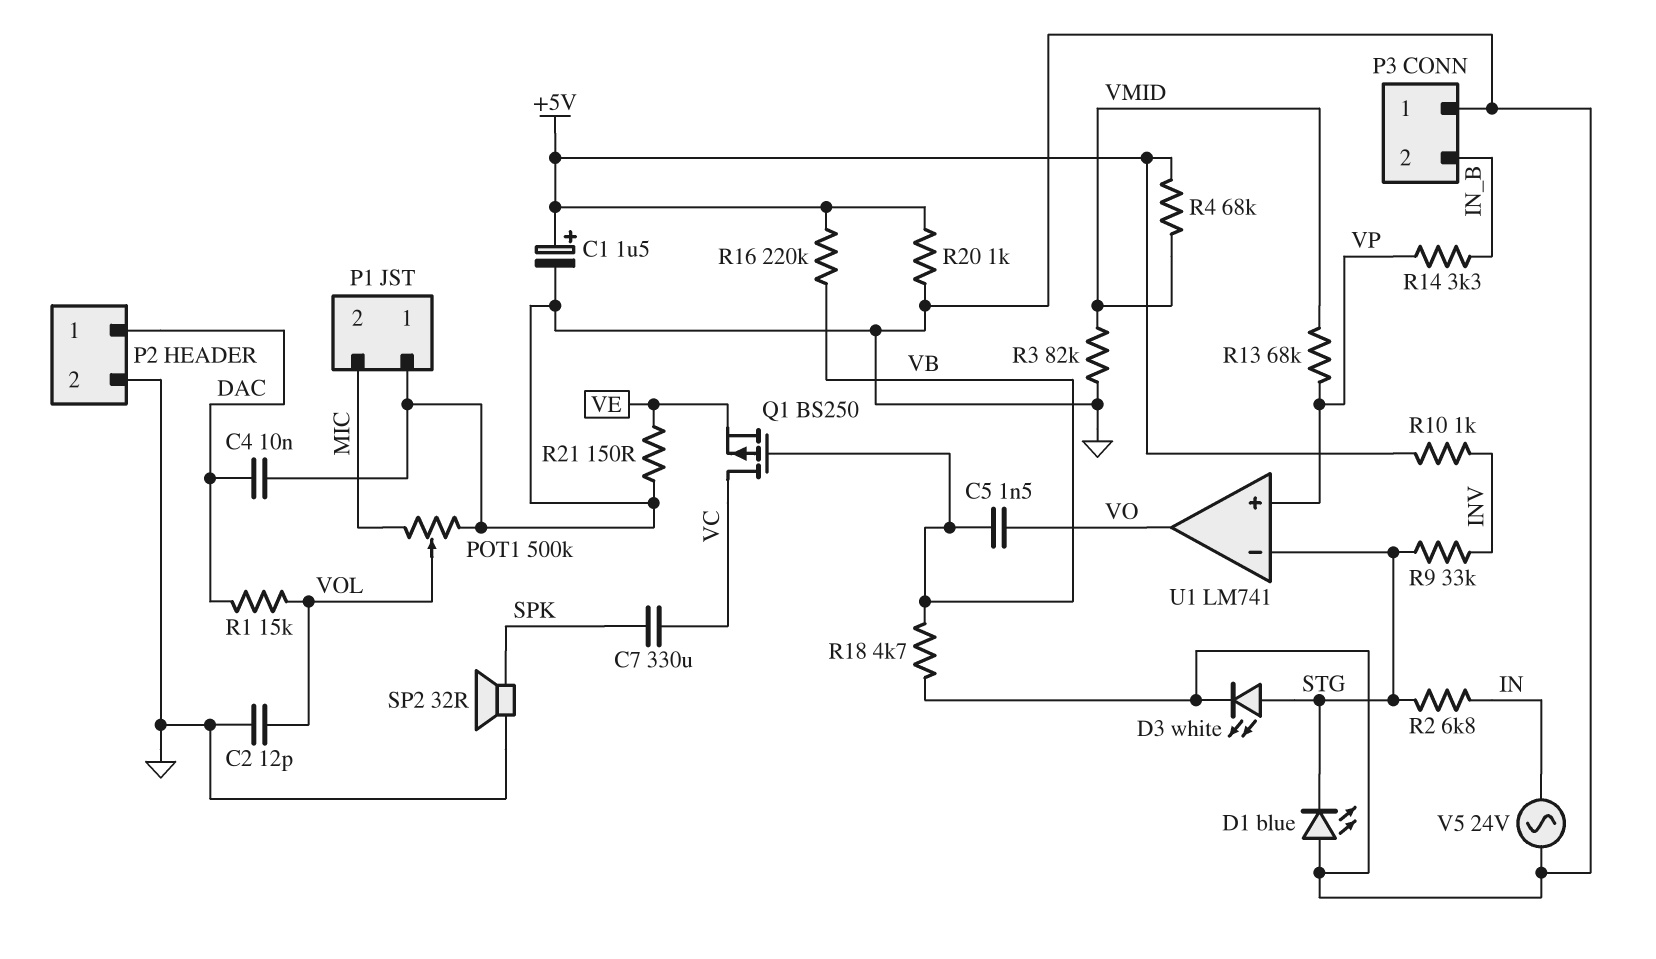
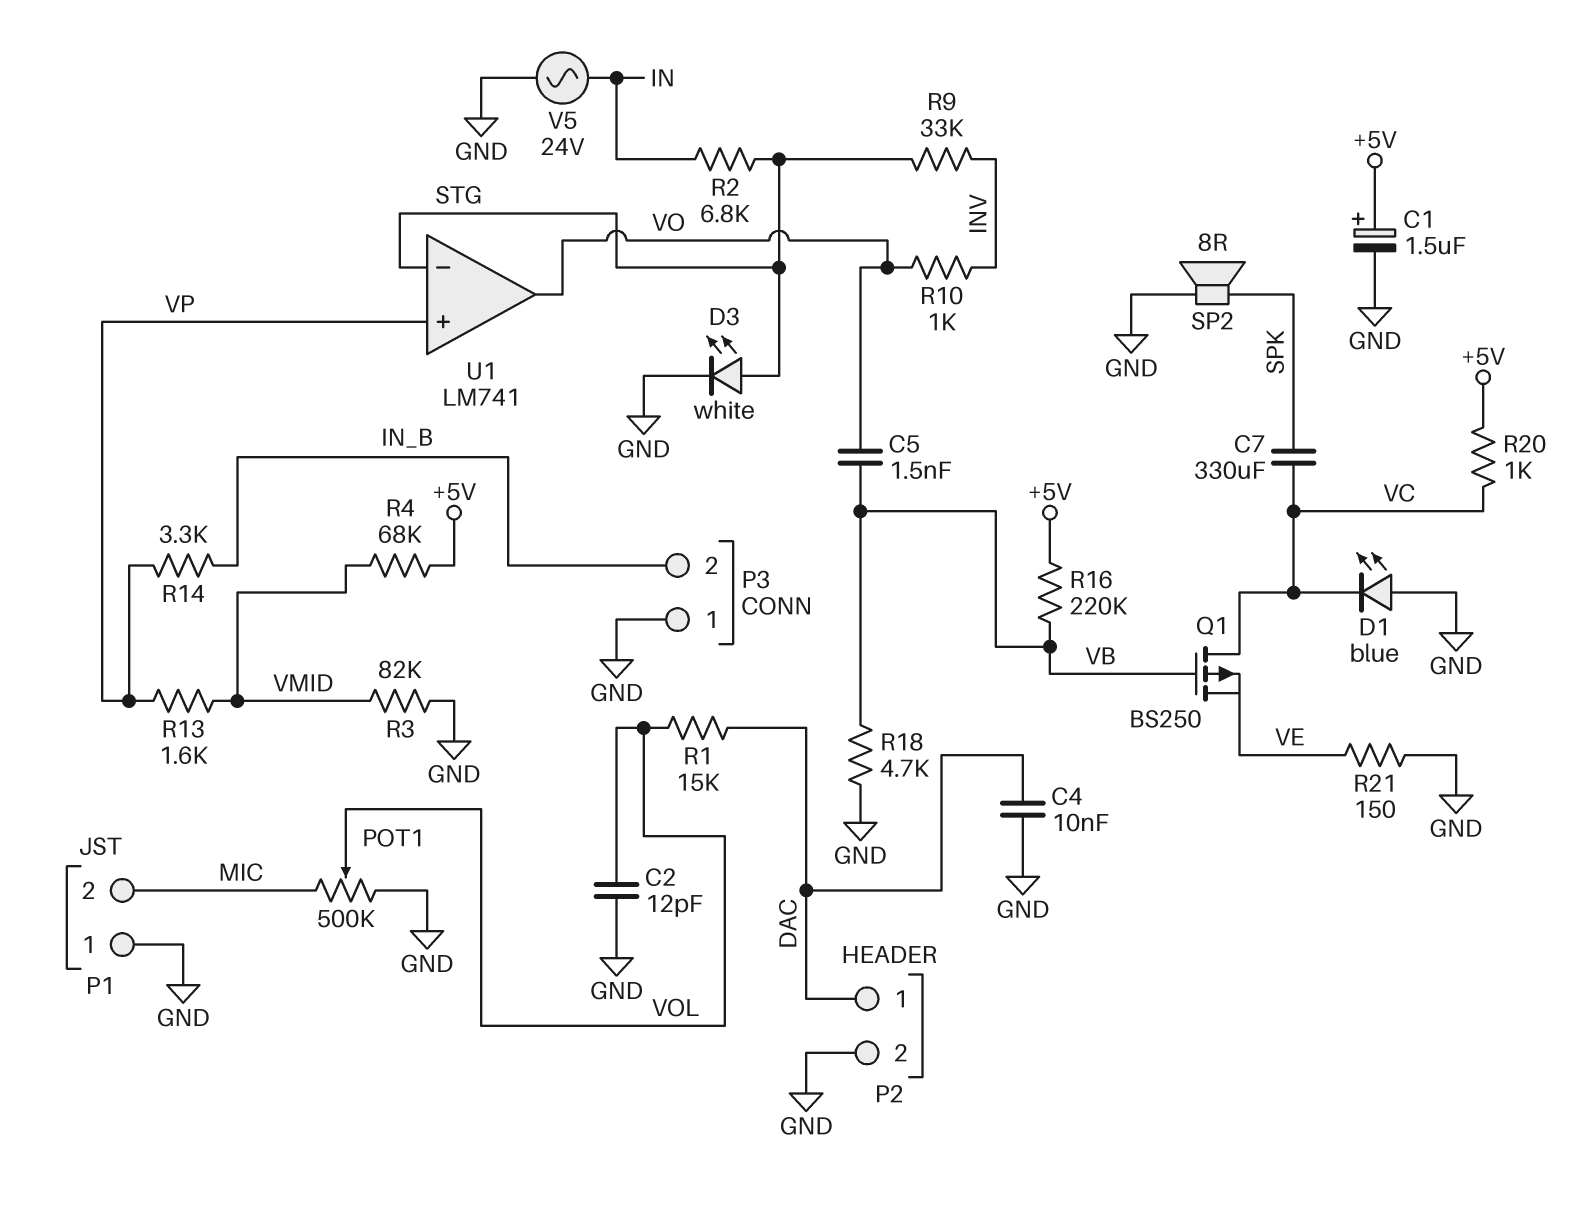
D1: LED blue (A GND, K STG) -> LED blue (A GND, K VC)
R10: 1k (+5V, INV) -> 1k (INV, VO)
R13: 68k (VMID, VP) -> 1.6k (VMID, VP)
R20: 1k (+5V, GND) -> 1k (+5V, VC)
SP2: speaker 32R (GND, SPK) -> speaker 8R (GND, SPK)

